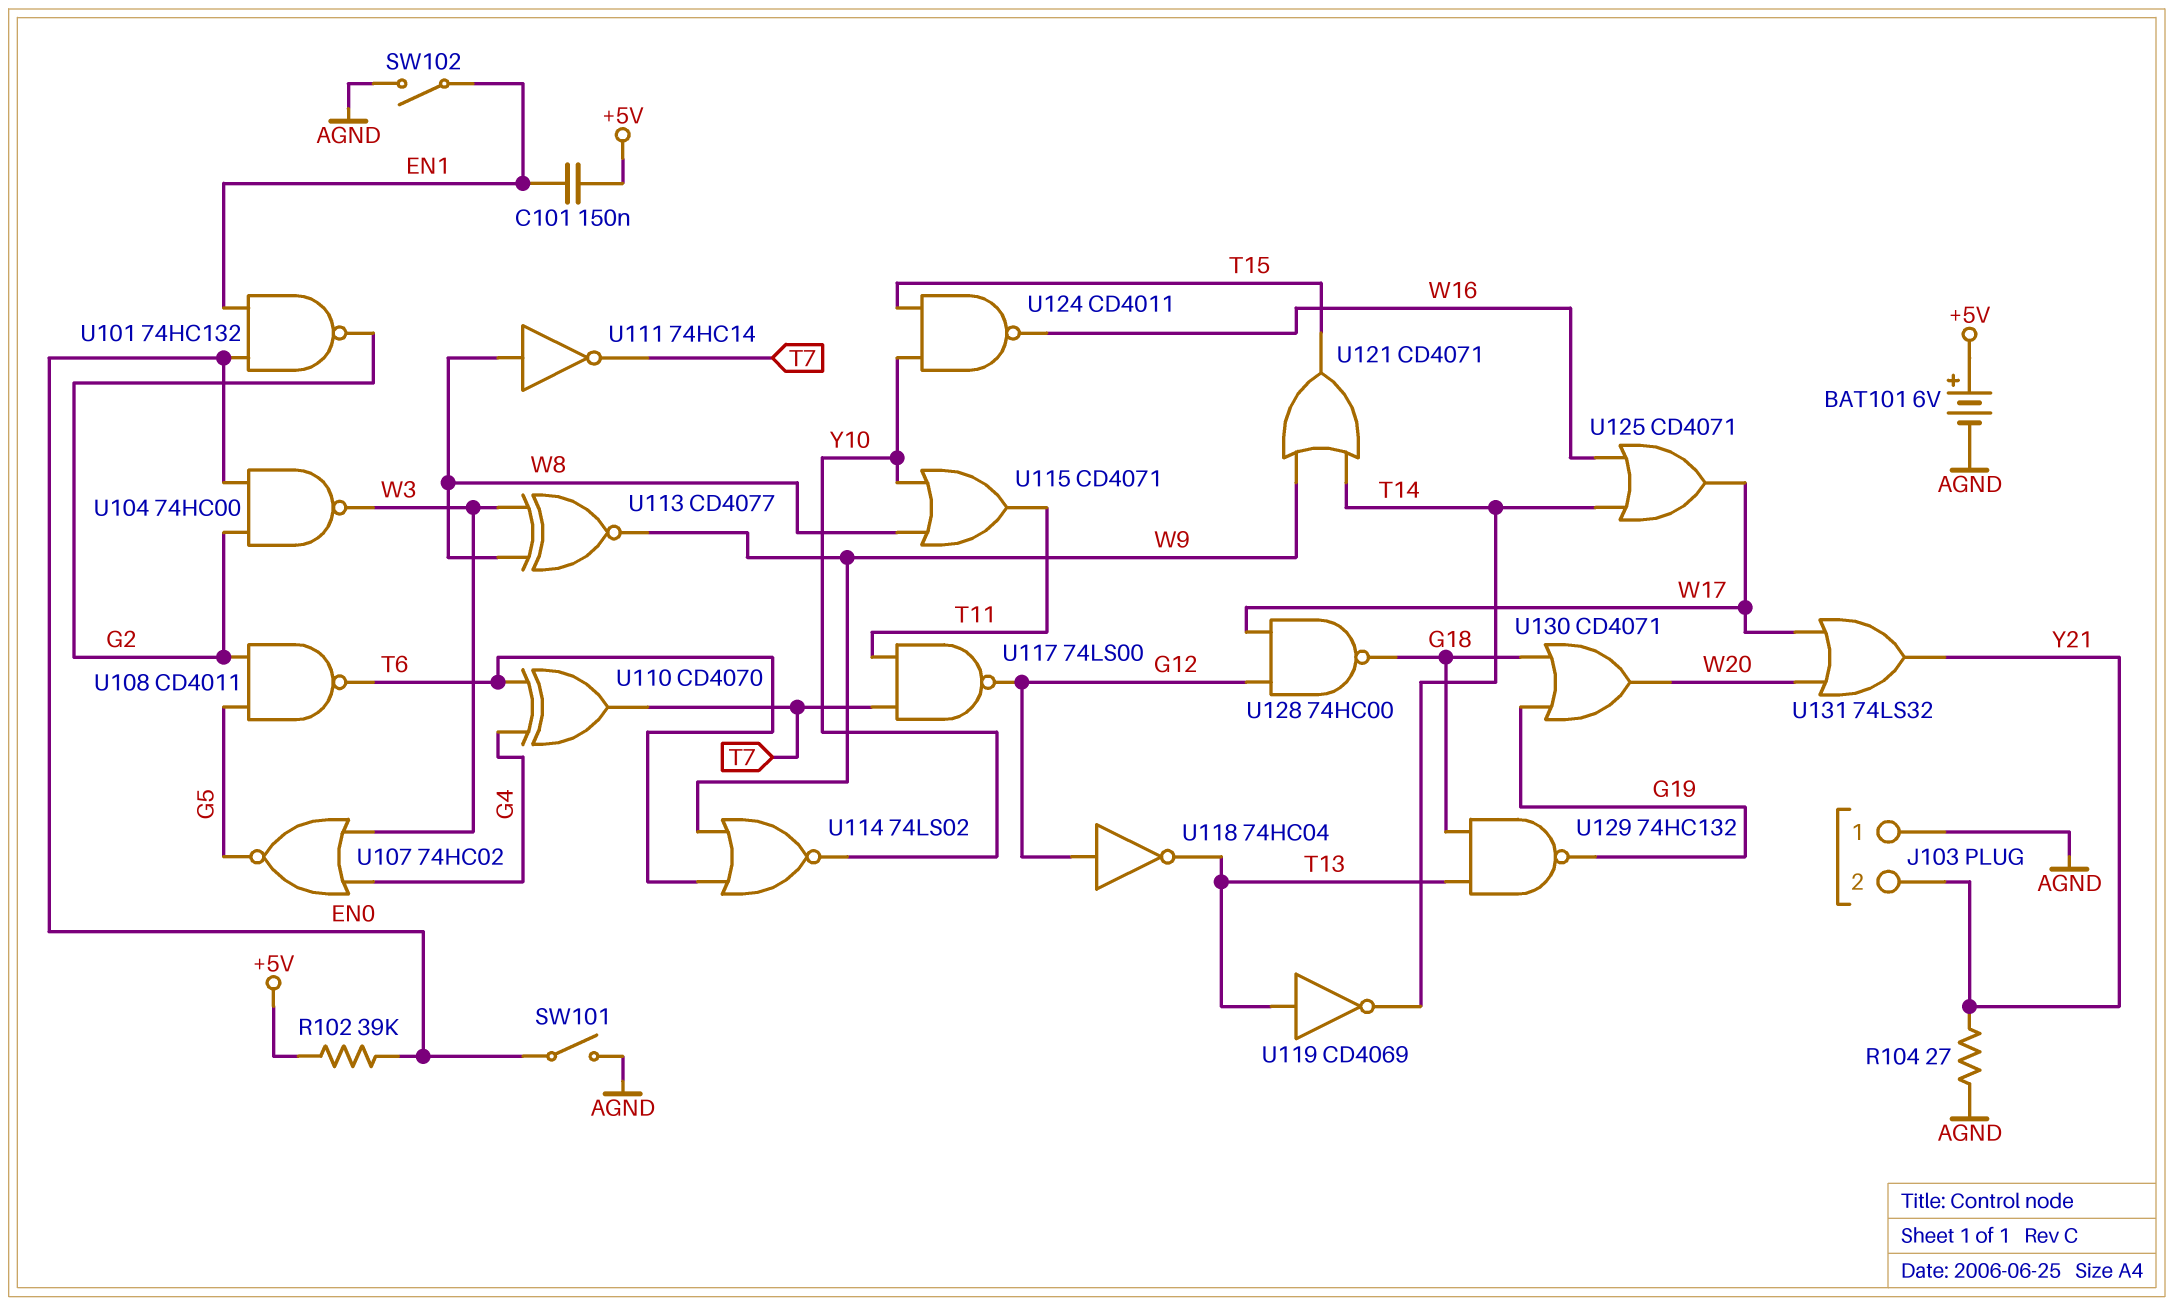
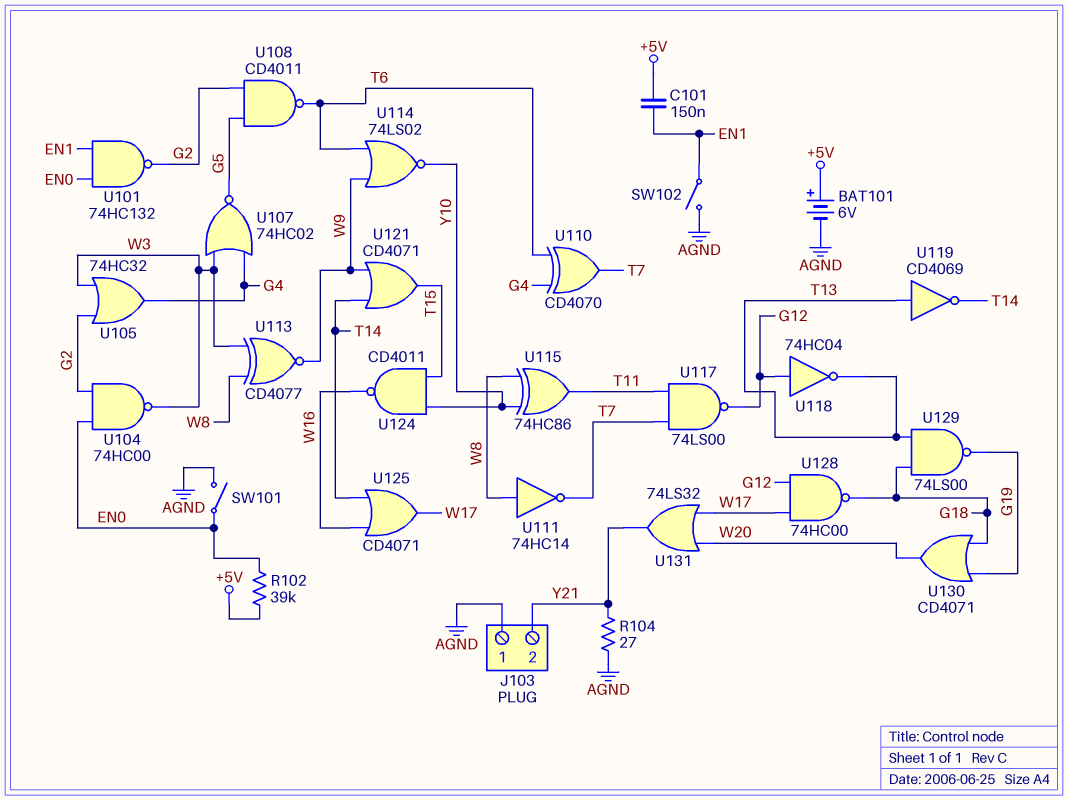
U105: none -> OR 74HC32 (in G2, in W3, out G4)
U115: OR CD4071 (in W8, in Y10, out T11) -> XOR 74HC86 (in W8, in Y10, out T11)
U129: NAND 74HC132 (in G18, in T13, out G19) -> NAND 74LS00 (in G18, in T13, out G19)

